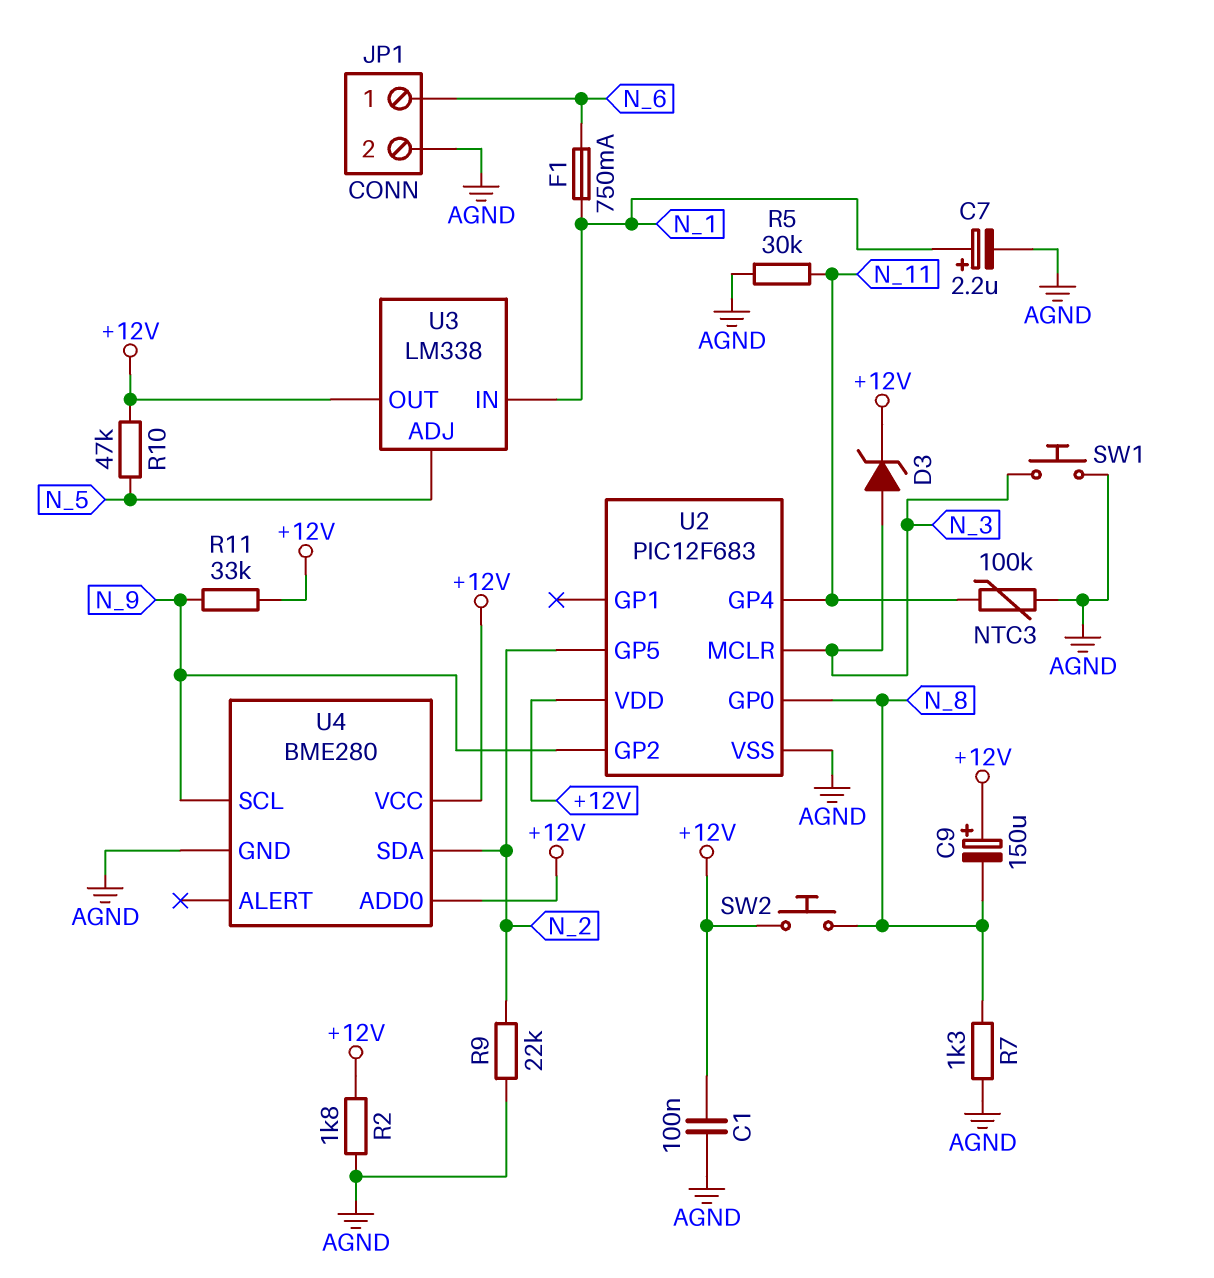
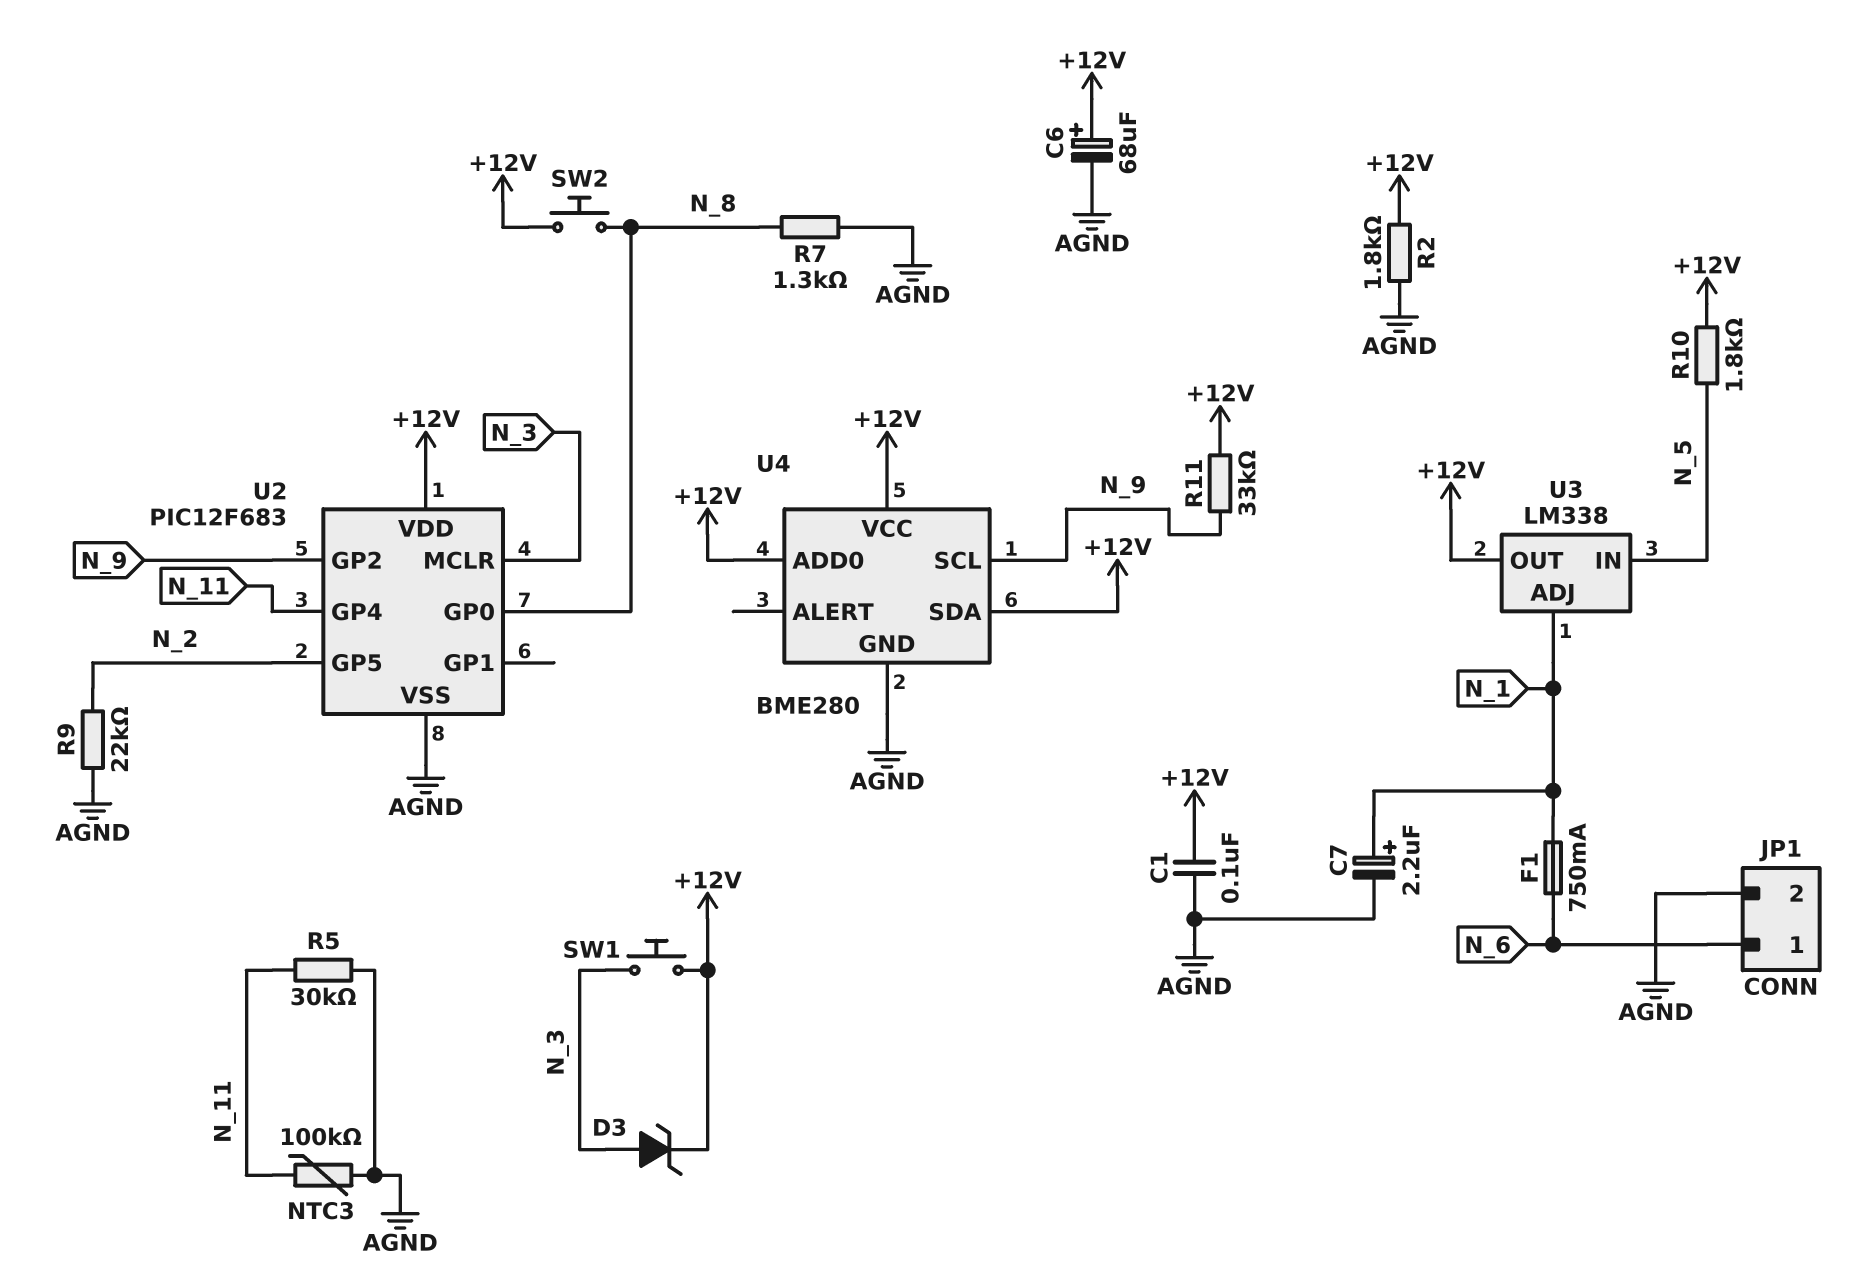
C6: none -> 68uF (plus +12V, minus AGND)
C9: 150uF (plus +12V, minus N_8) -> none
R10: 47k (+12V, N_5) -> 1.8k (+12V, N_5)
SW1: button (AGND, N_3) -> button (+12V, N_3)
U3 pin ADJ: N_5 -> N_1
U3 pin IN: N_1 -> N_5
U4 pin SDA: N_2 -> +12V

